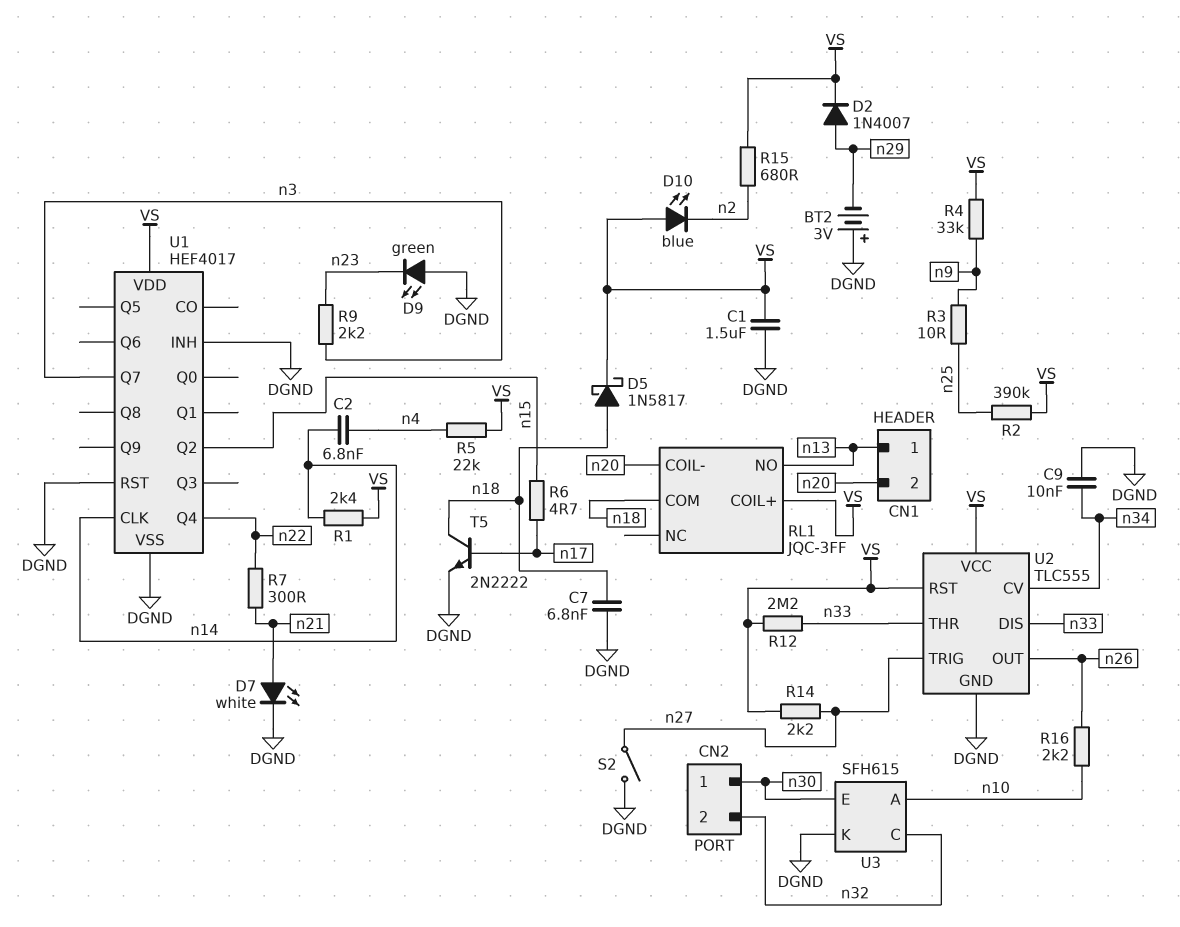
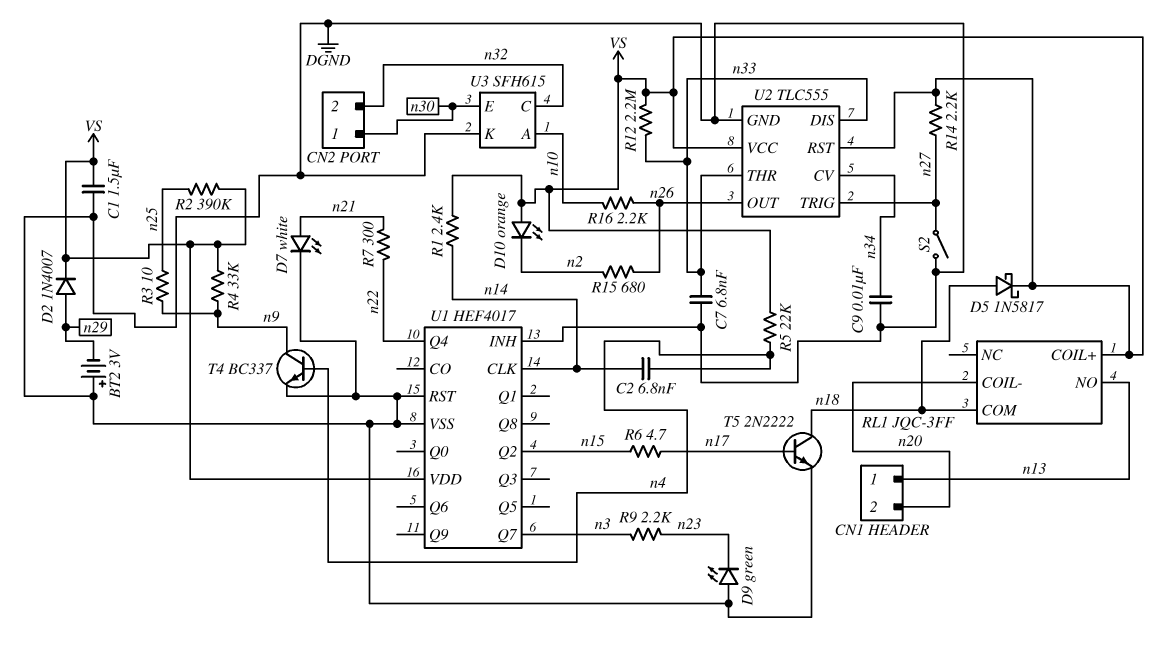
C7: 6.8nF (DGND, n18) -> 6.8nF (DGND, n33)
D10: LED blue (A VS, K n2) -> LED orange (A VS, K n2)
R15: 680 (VS, n2) -> 680 (n2, n26)
T4: none -> NPN BC337 (B n4, C n9, E DGND)

